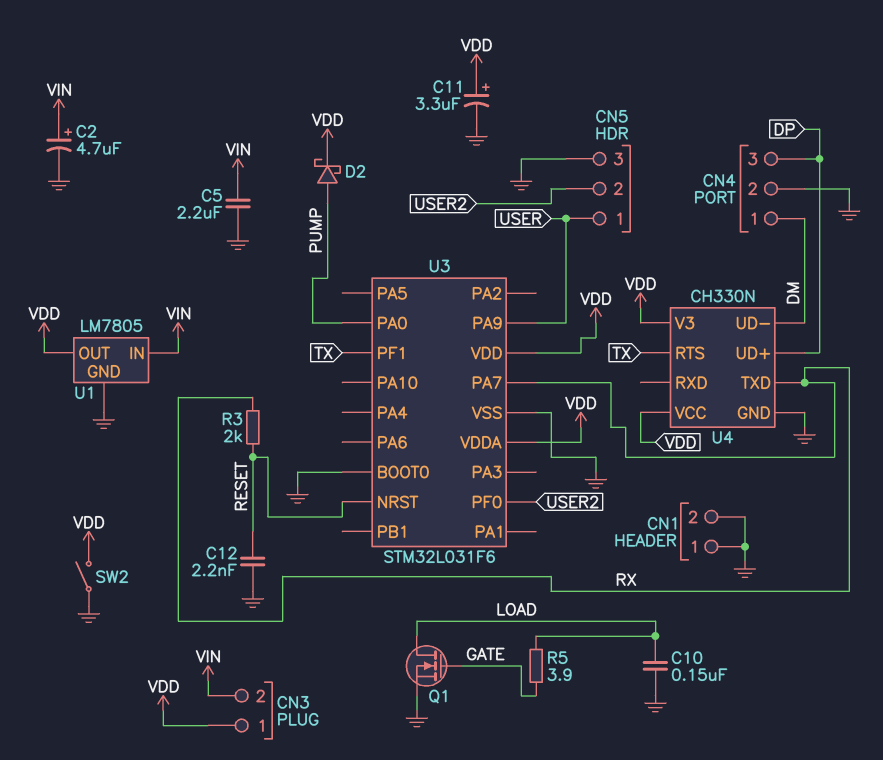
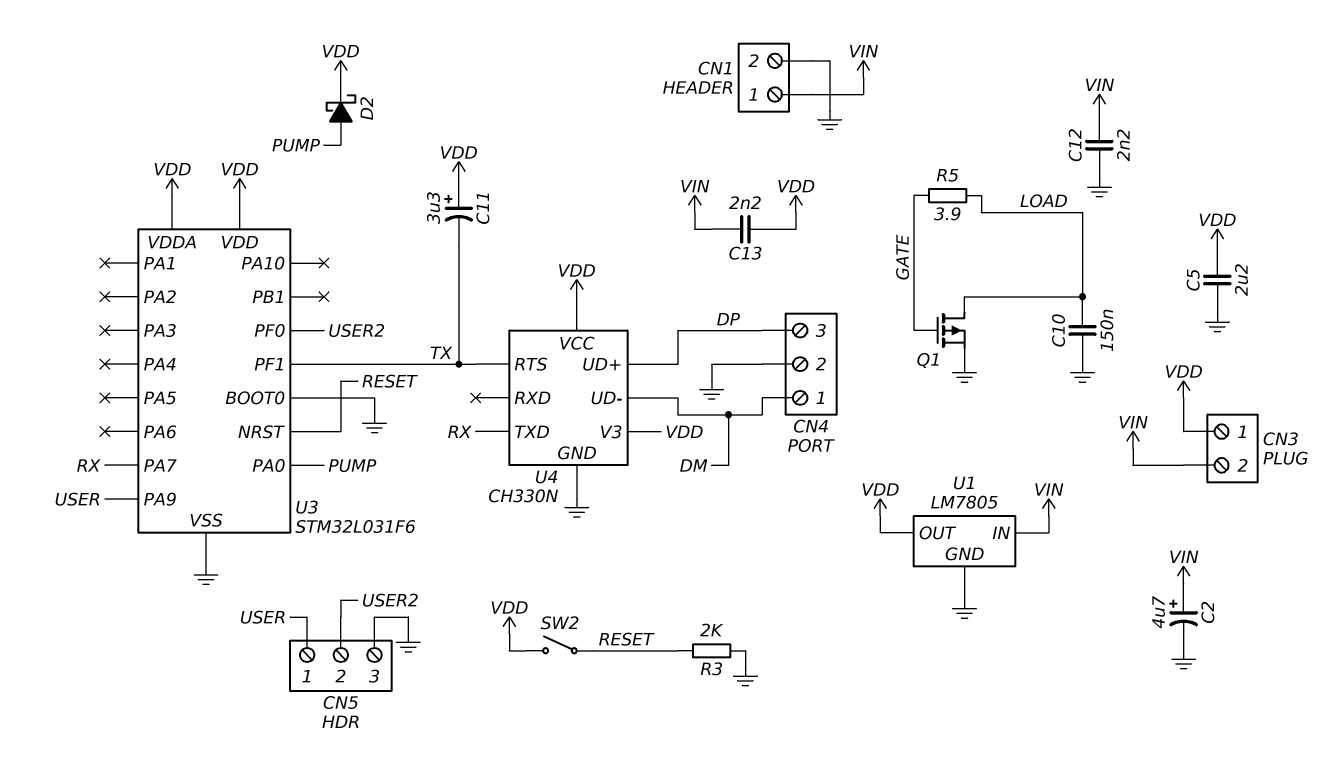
C5: 2.2uF (GND, VIN) -> 2.2uF (GND, VDD)
C11: 3.3uF (plus VDD, minus GND) -> 3.3uF (plus VDD, minus TX)
C12: 2.2nF (GND, RESET) -> 2.2nF (GND, VIN)
C13: none -> 2.2nF (VDD, VIN)
CN1 pin 1: GND -> VIN
Q1: NMOS (G GATE, D LOAD, S GND) -> PMOS (G GATE, D LOAD, S GND)
R3: 2k (RESET, RX) -> 2k (GND, RESET)
SW2: switch (GND, VDD) -> switch (RESET, VDD)

